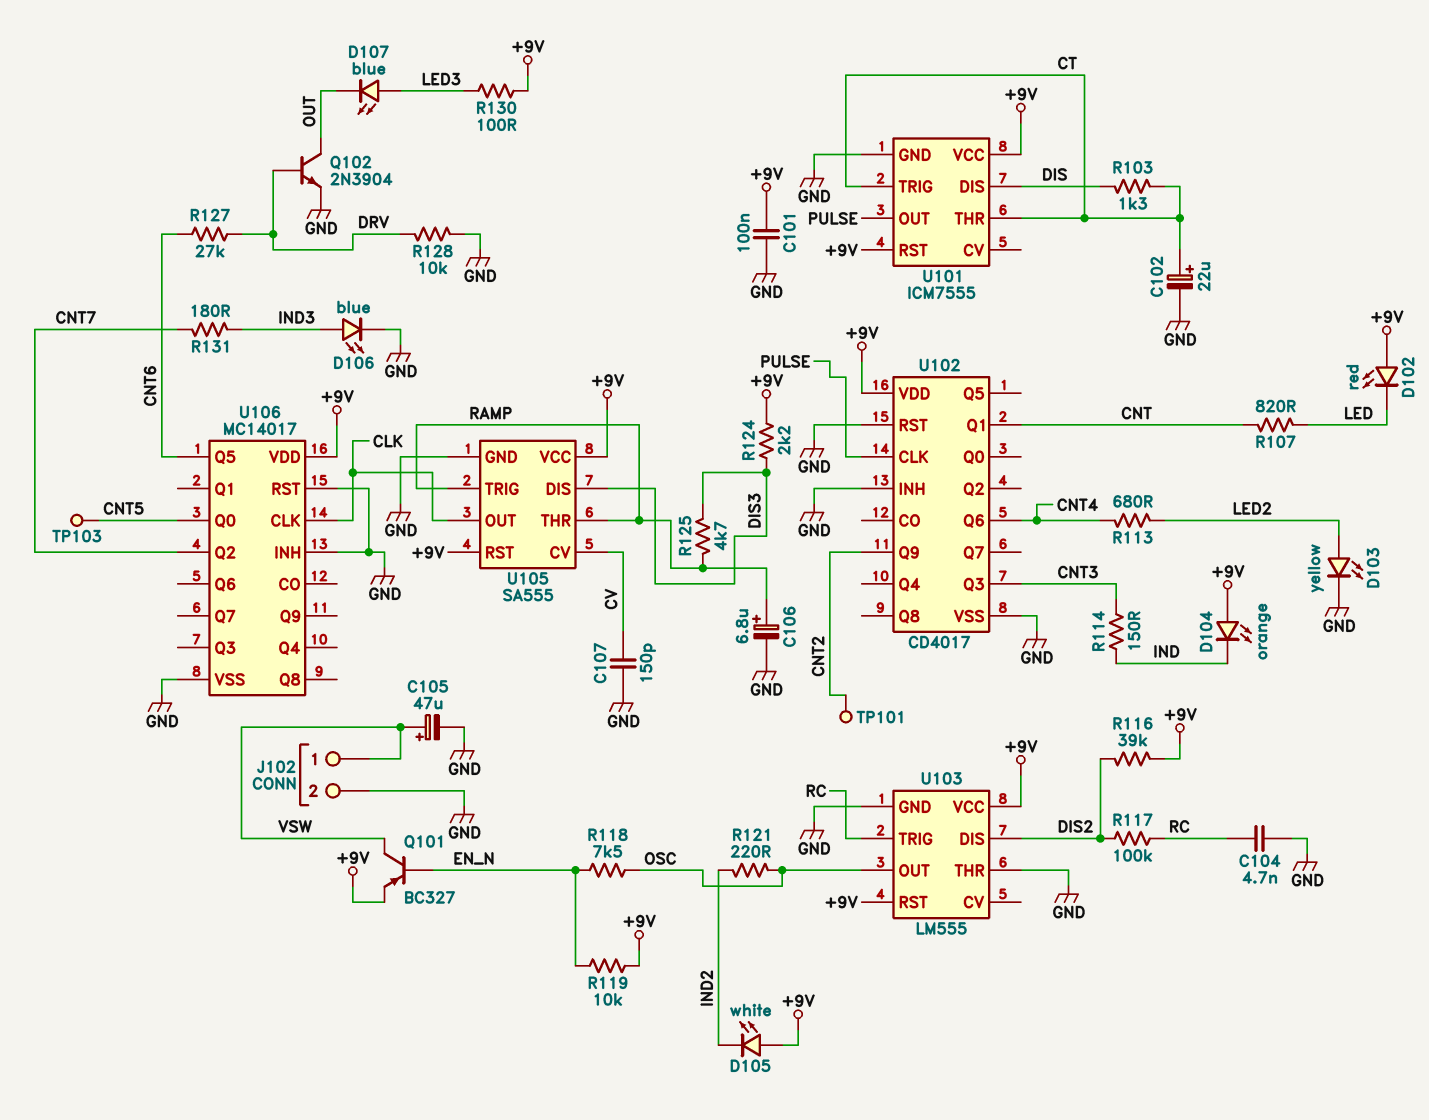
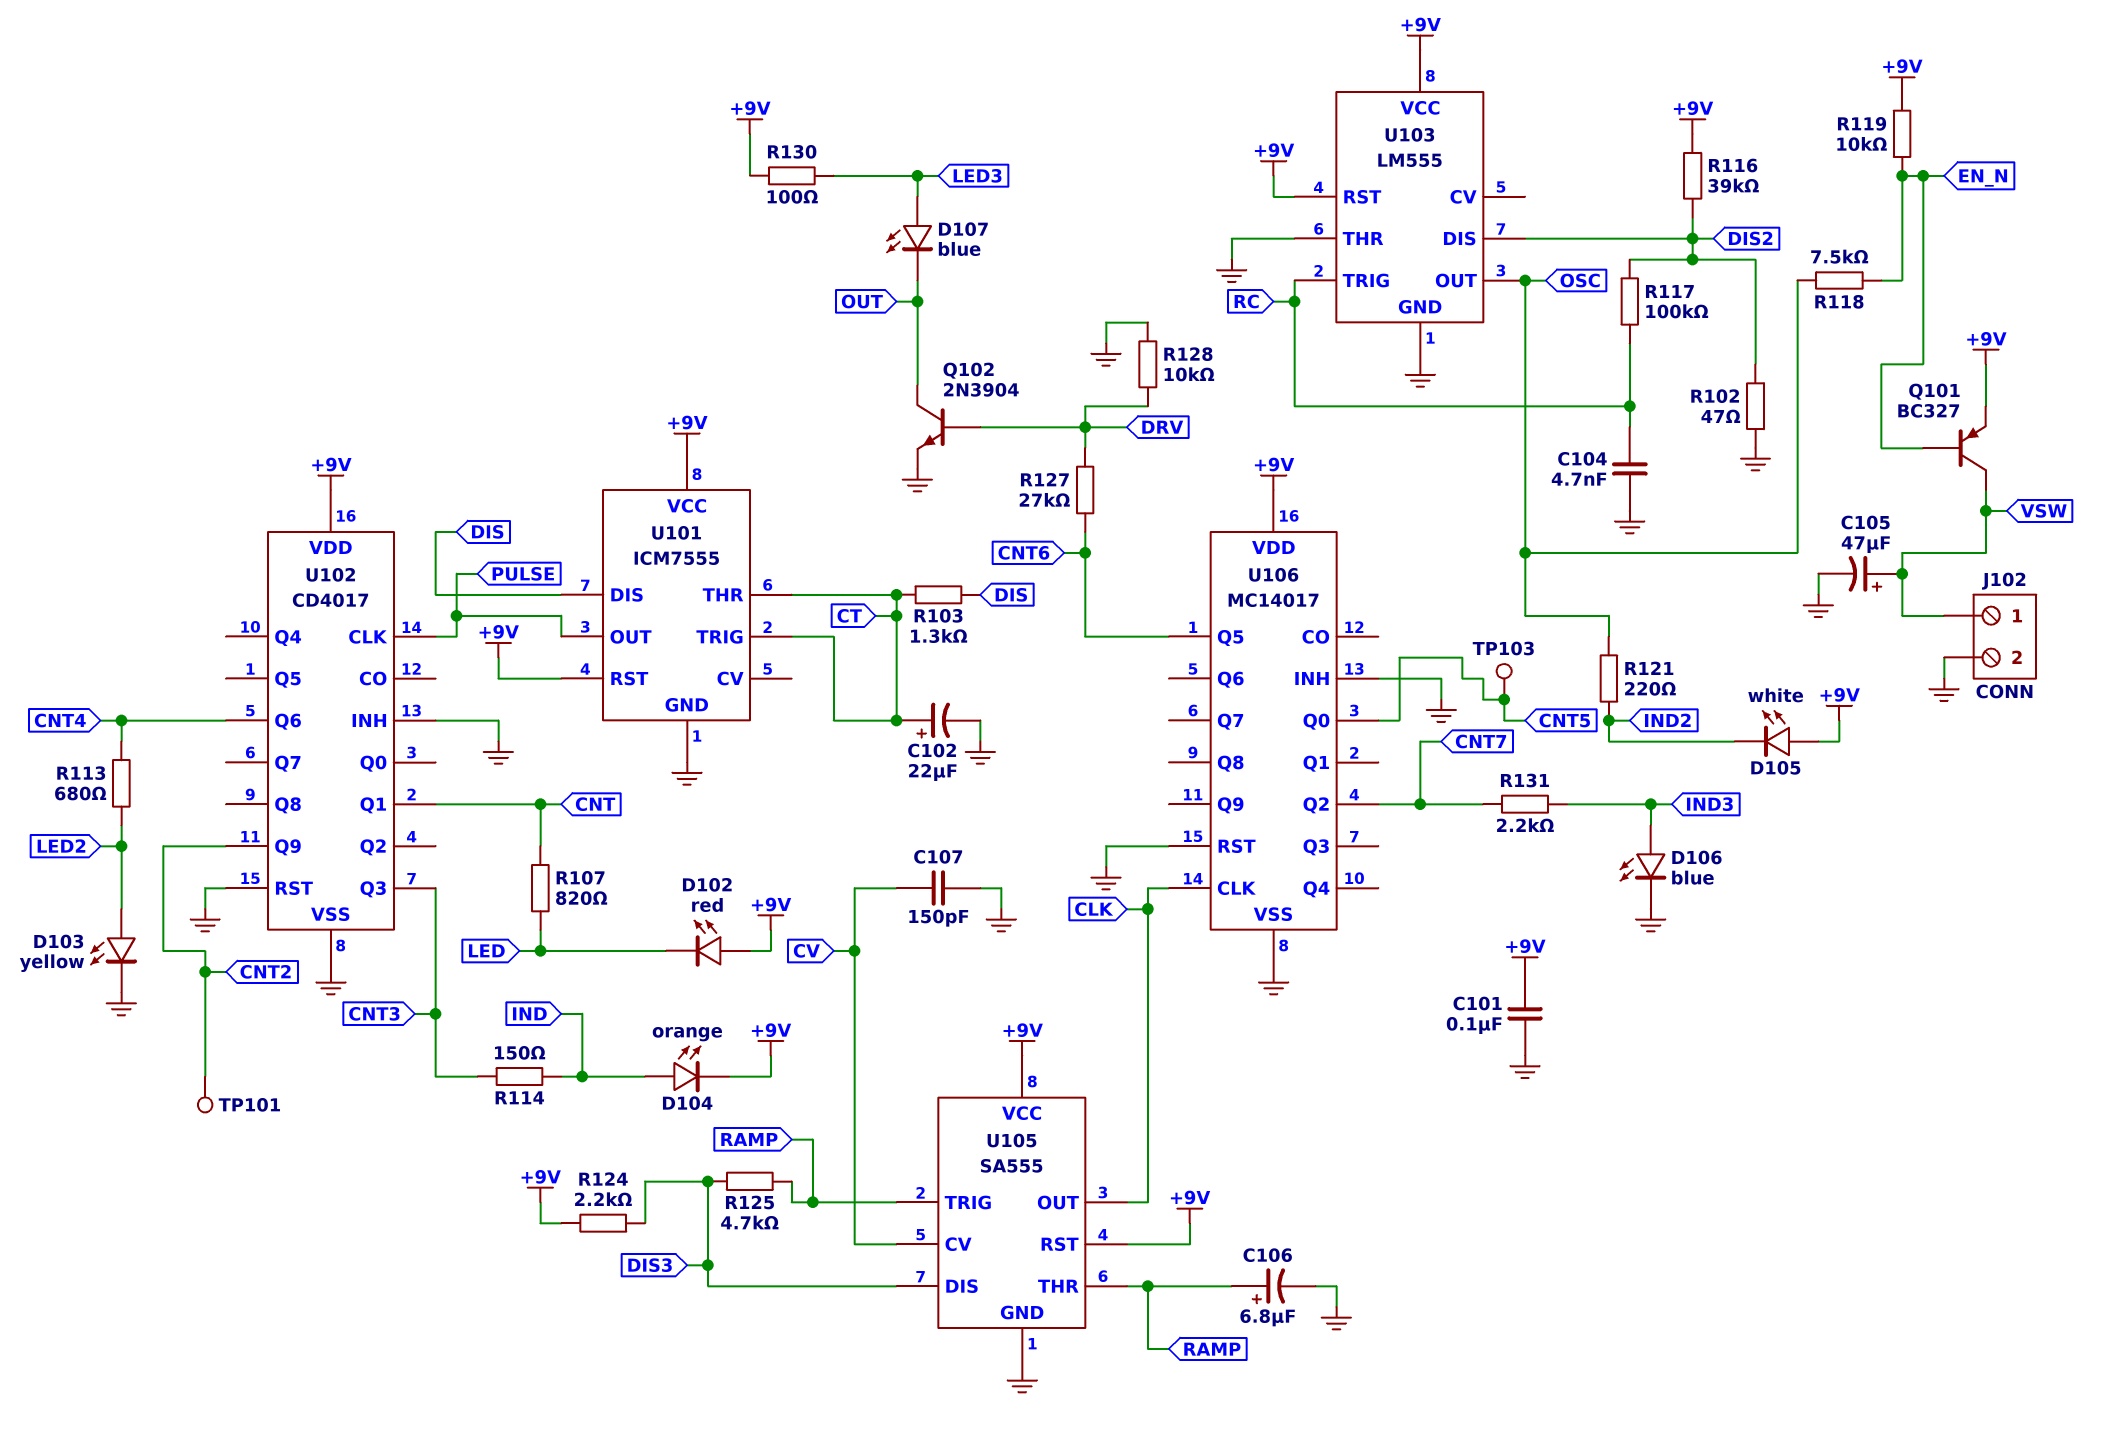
D104: LED orange (A +9V, K IND) -> LED orange (A IND, K +9V)
R102: none -> 47 (DIS2, GND)
R131: 180 (CNT7, IND3) -> 2.2k (CNT7, IND3)

